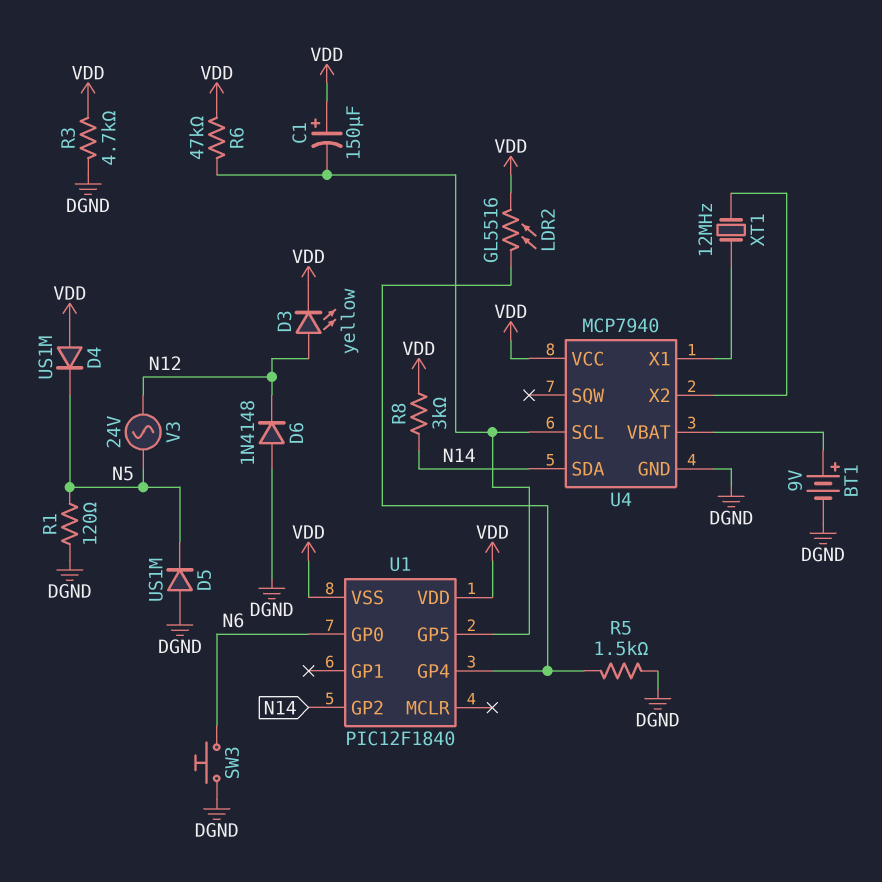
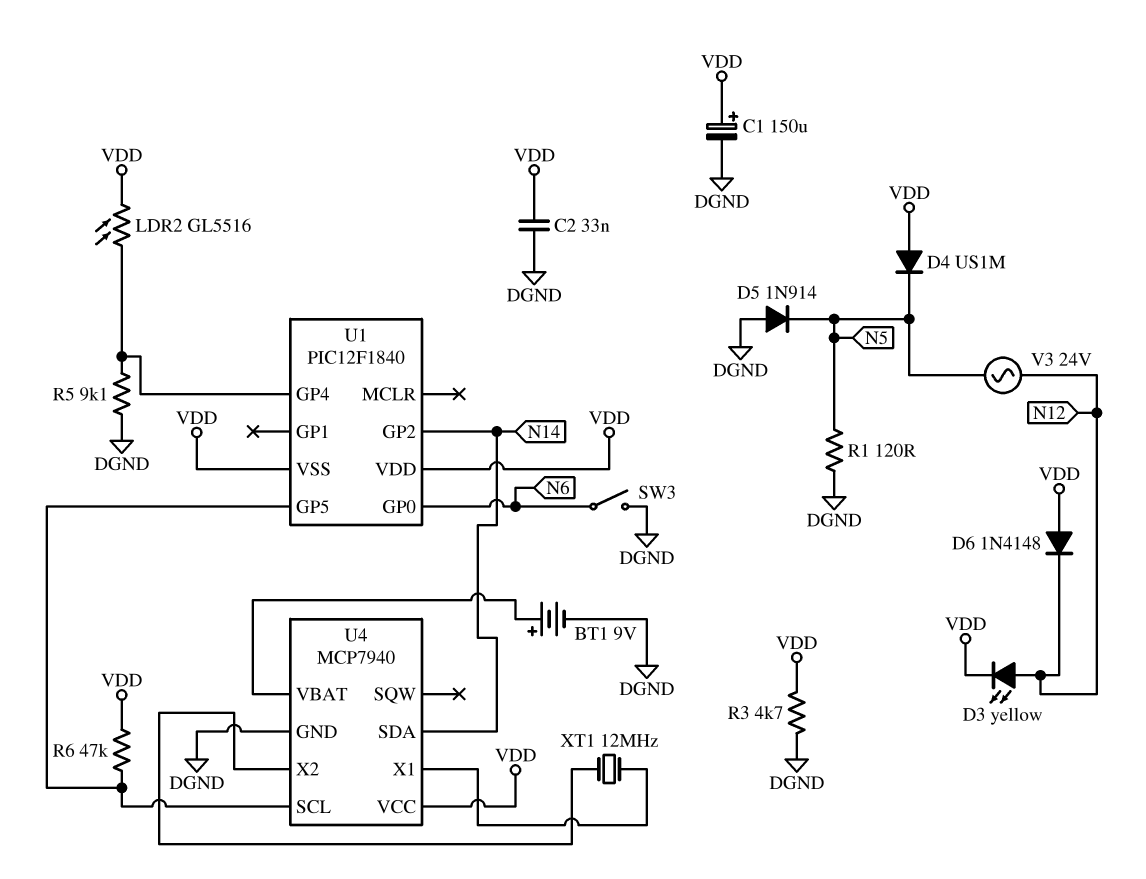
C1: 150uF (plus VDD, minus U1/GP5) -> 150uF (plus VDD, minus DGND)
C2: none -> 33nF (DGND, VDD)
D5: diode US1M (A DGND, K N5) -> diode 1N914 (A DGND, K N5)
D6: diode 1N4148 (A DGND, K N12) -> diode 1N4148 (A VDD, K N12)
R5: 1.5k (DGND, U1/GP4) -> 9.1k (DGND, U1/GP4)
R8: 3k (N14, VDD) -> none
SW3: button (DGND, N6) -> switch (DGND, N6)

